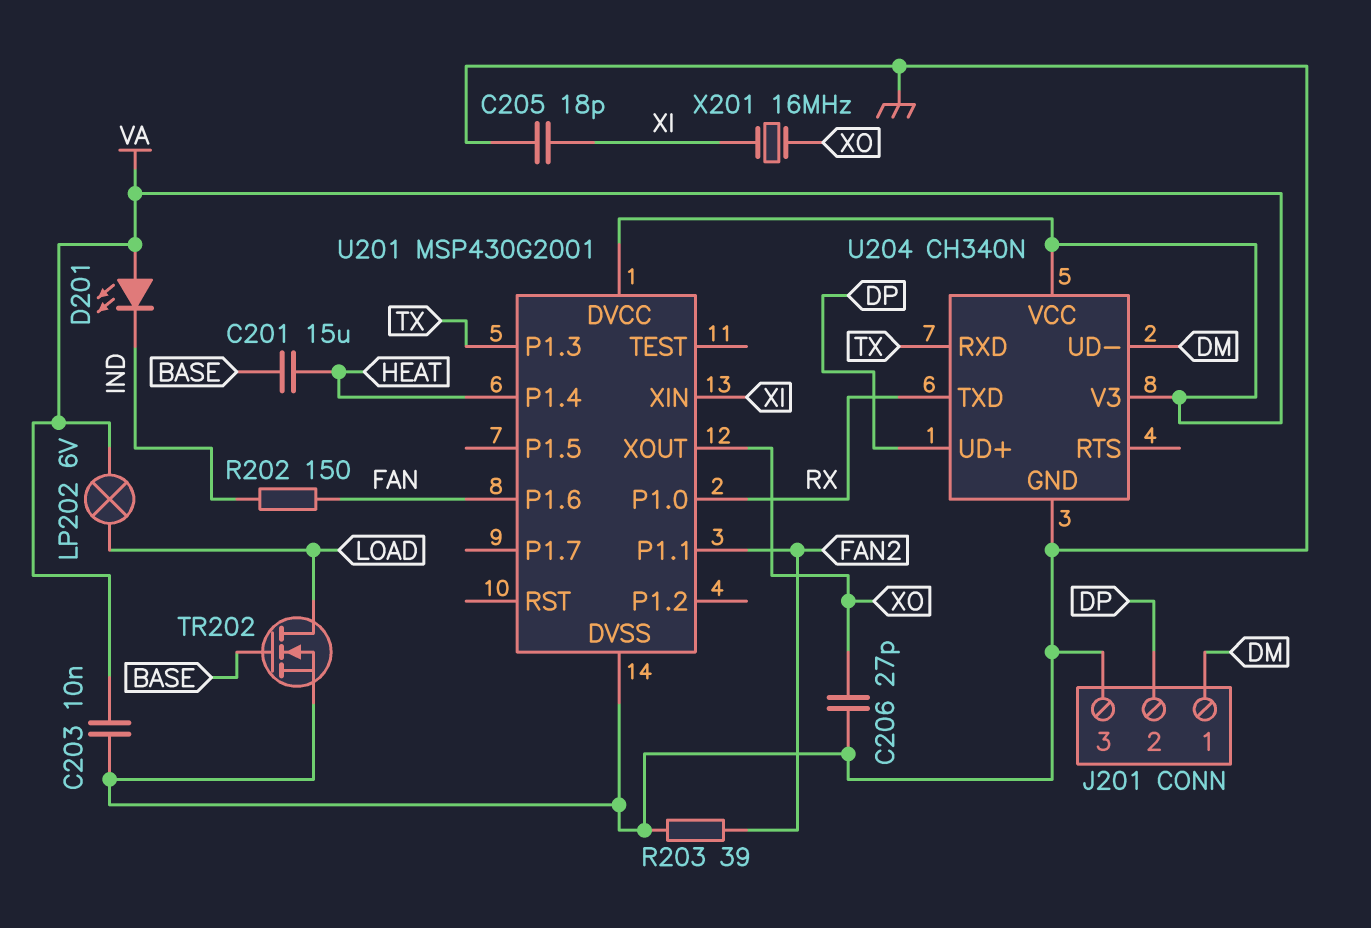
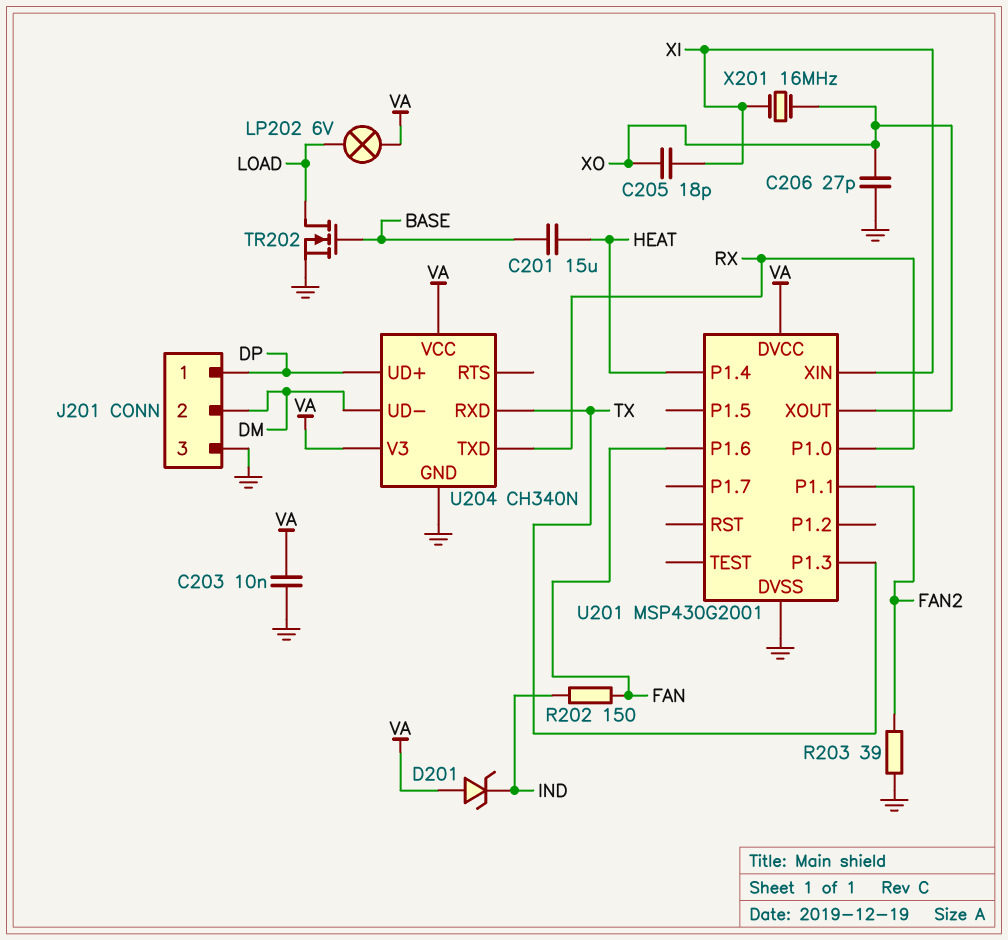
C205: 18pF (GND, XI) -> 18pF (XI, XO)
D201: LED (A VA, K IND) -> zener (A VA, K IND)
J201 pin 1: DM -> DP
J201 pin 2: DP -> DM

